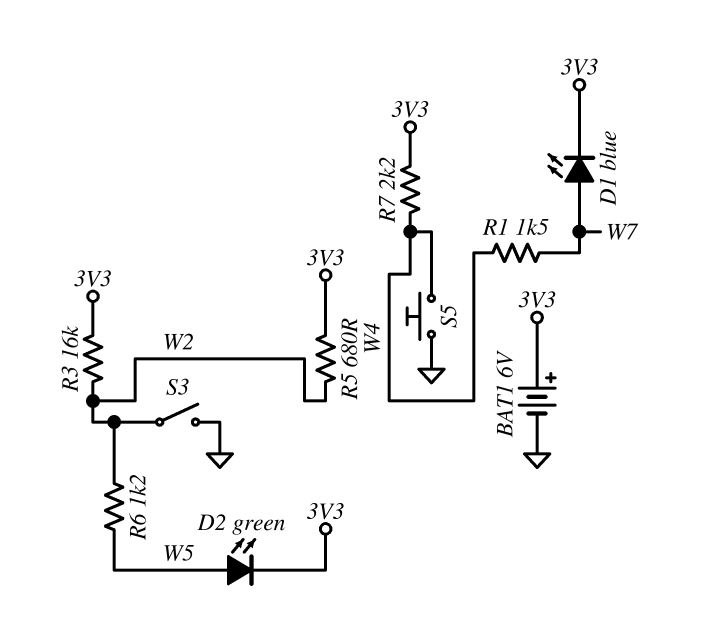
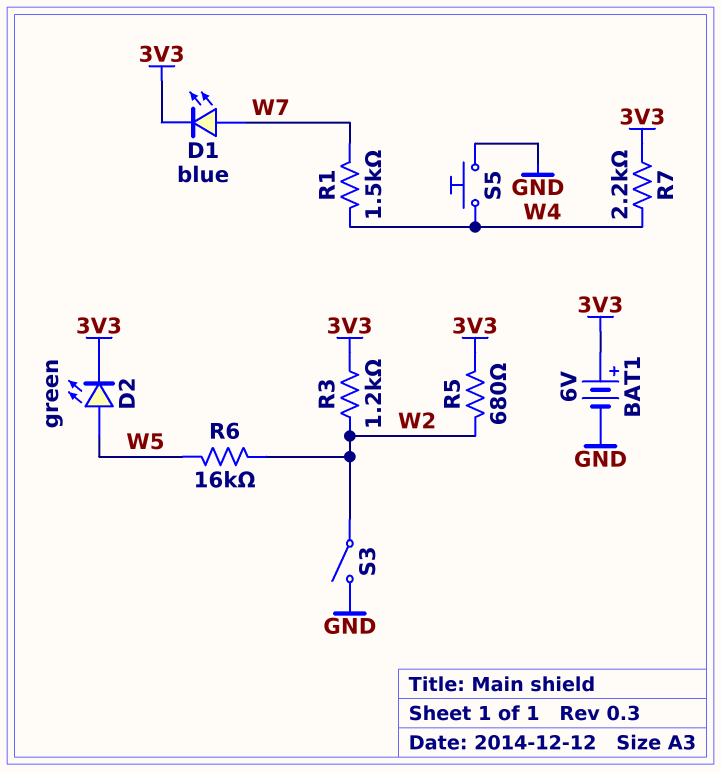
R3: 16k (3V3, W2) -> 1.2k (3V3, W2)
R6: 1.2k (W2, W5) -> 16k (W2, W5)

